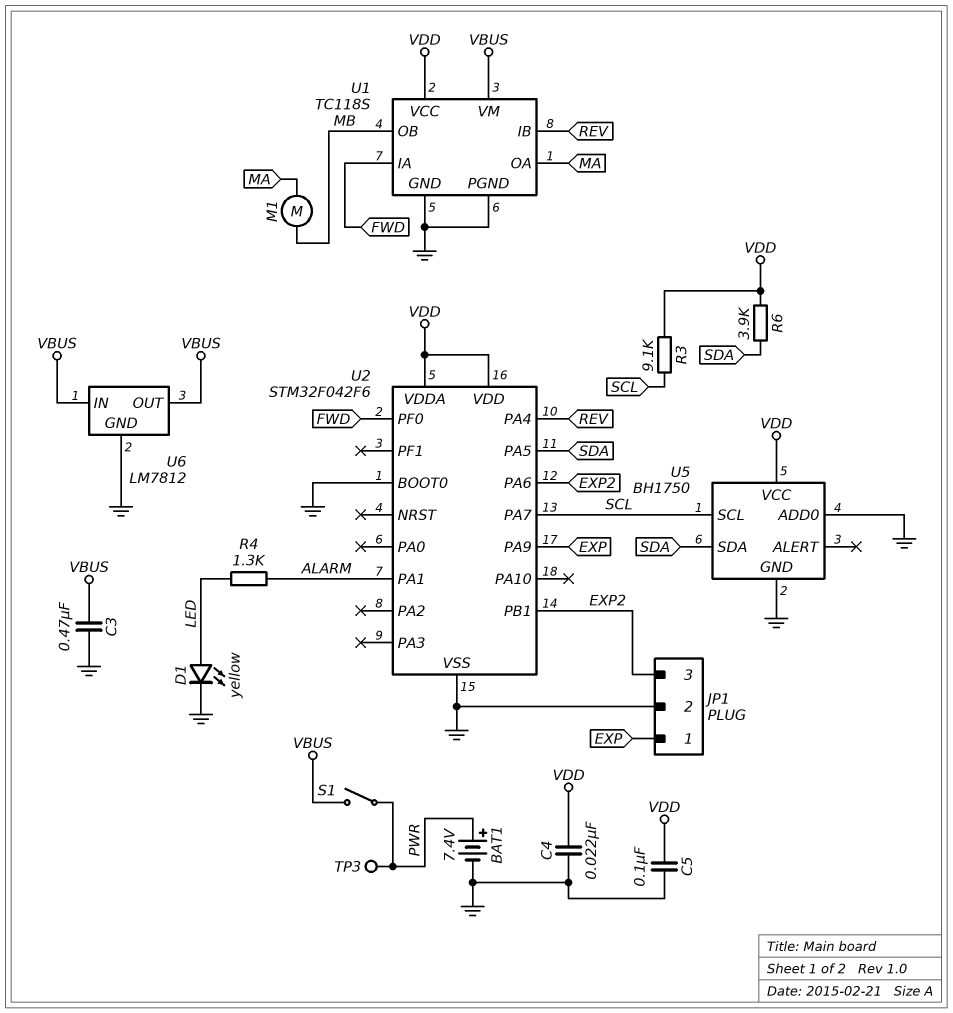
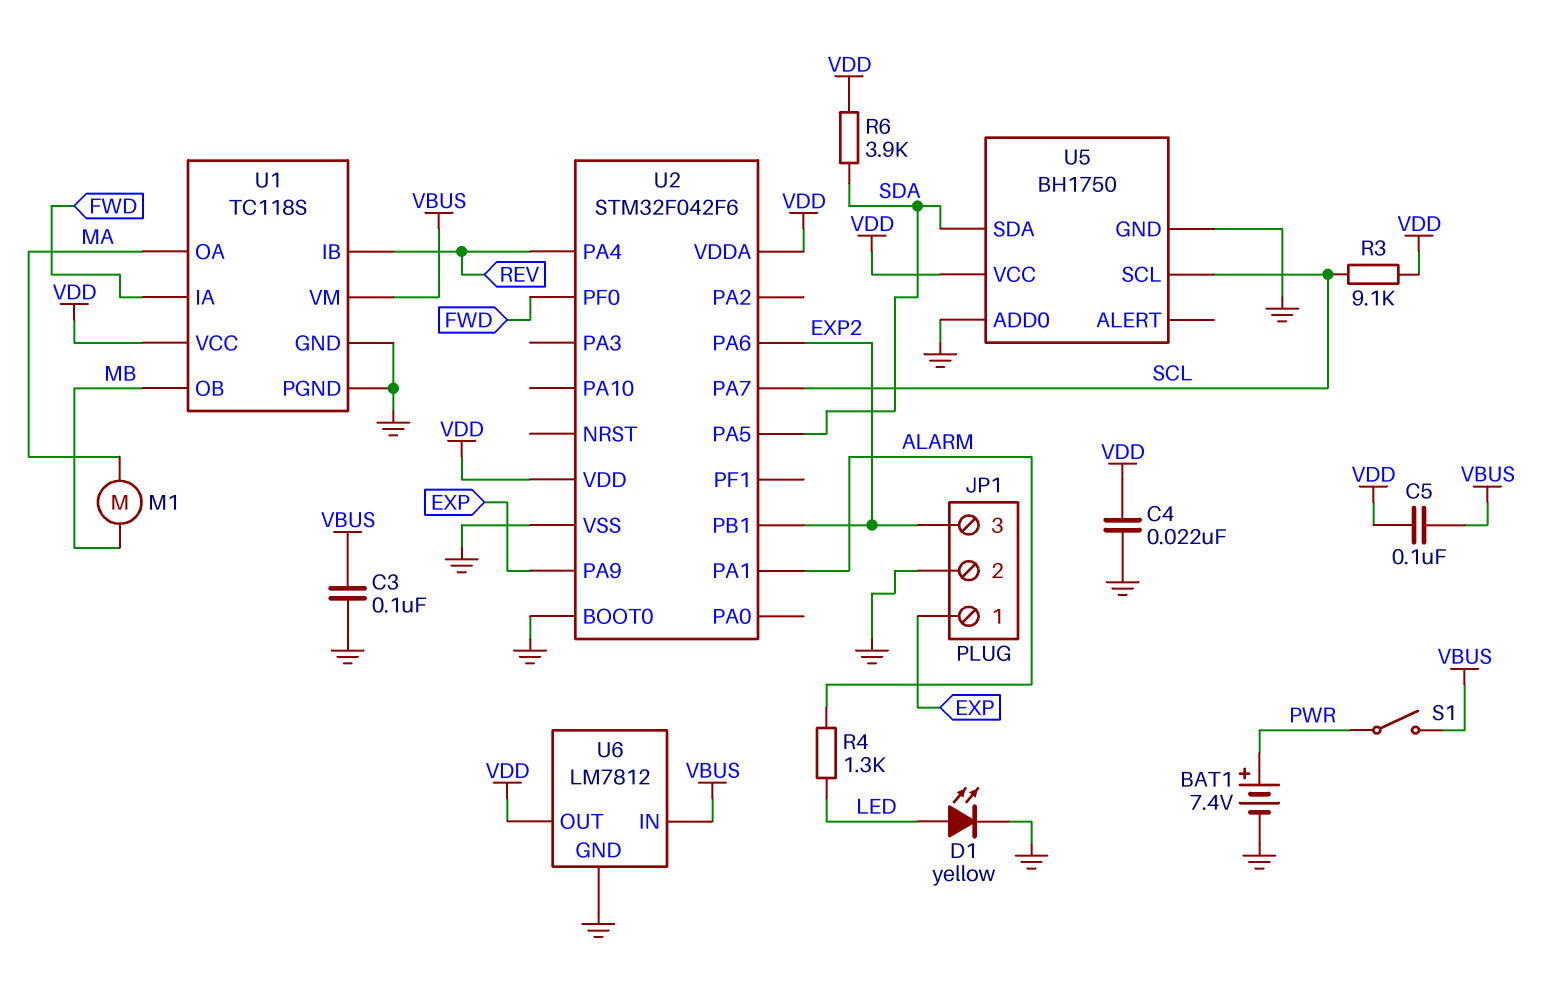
C3: 470nF (GND, VBUS) -> 100nF (GND, VBUS)
C5: 100nF (GND, VDD) -> 100nF (VBUS, VDD)
TP3: test point (PWR) -> none
U6 pin OUT: VBUS -> VDD

